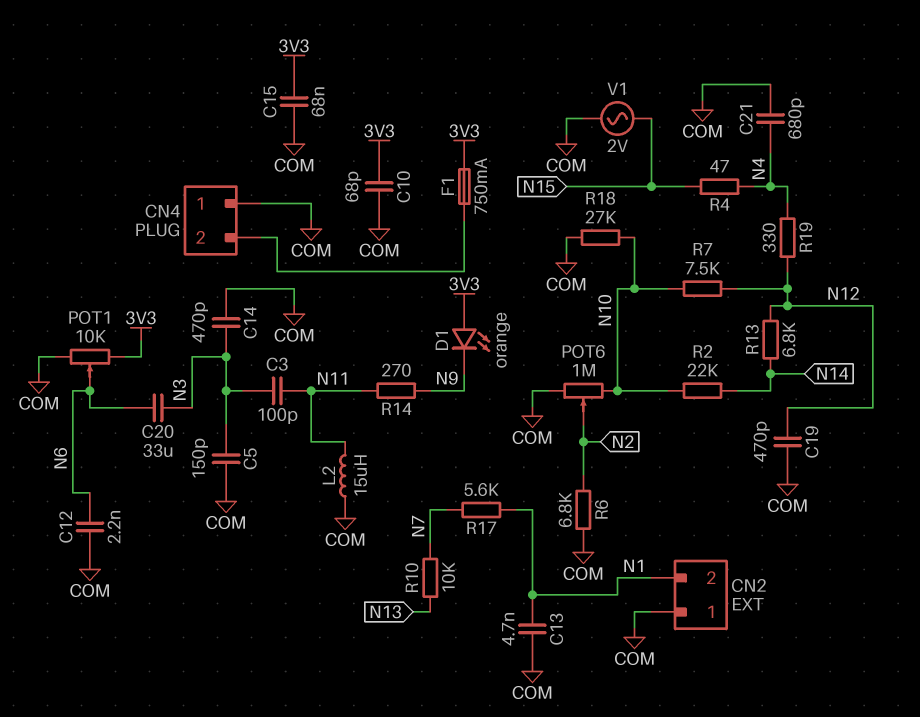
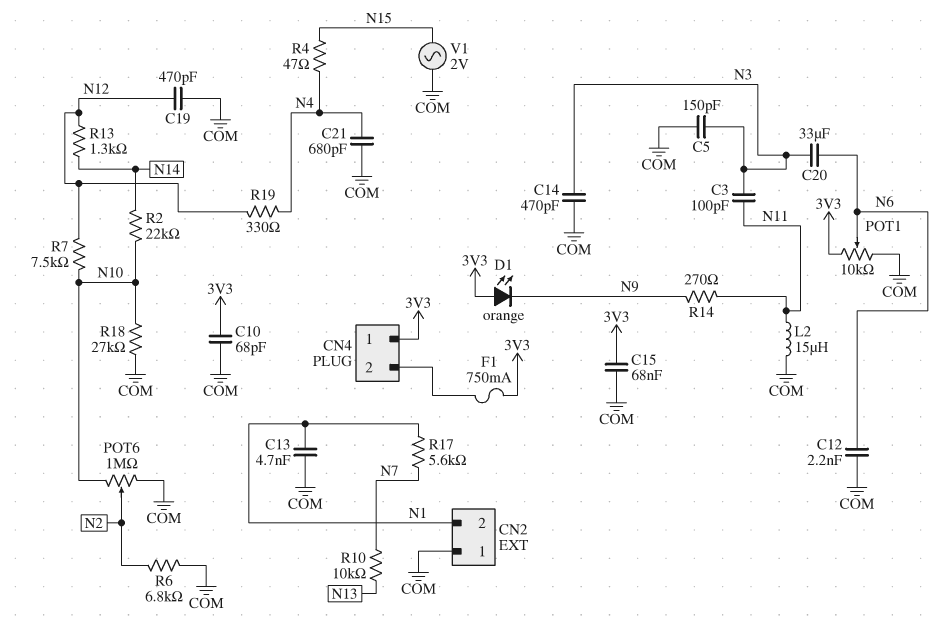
CN4 pin 1: COM -> 3V3
R13: 6.8k (N12, N14) -> 1.3k (N12, N14)

